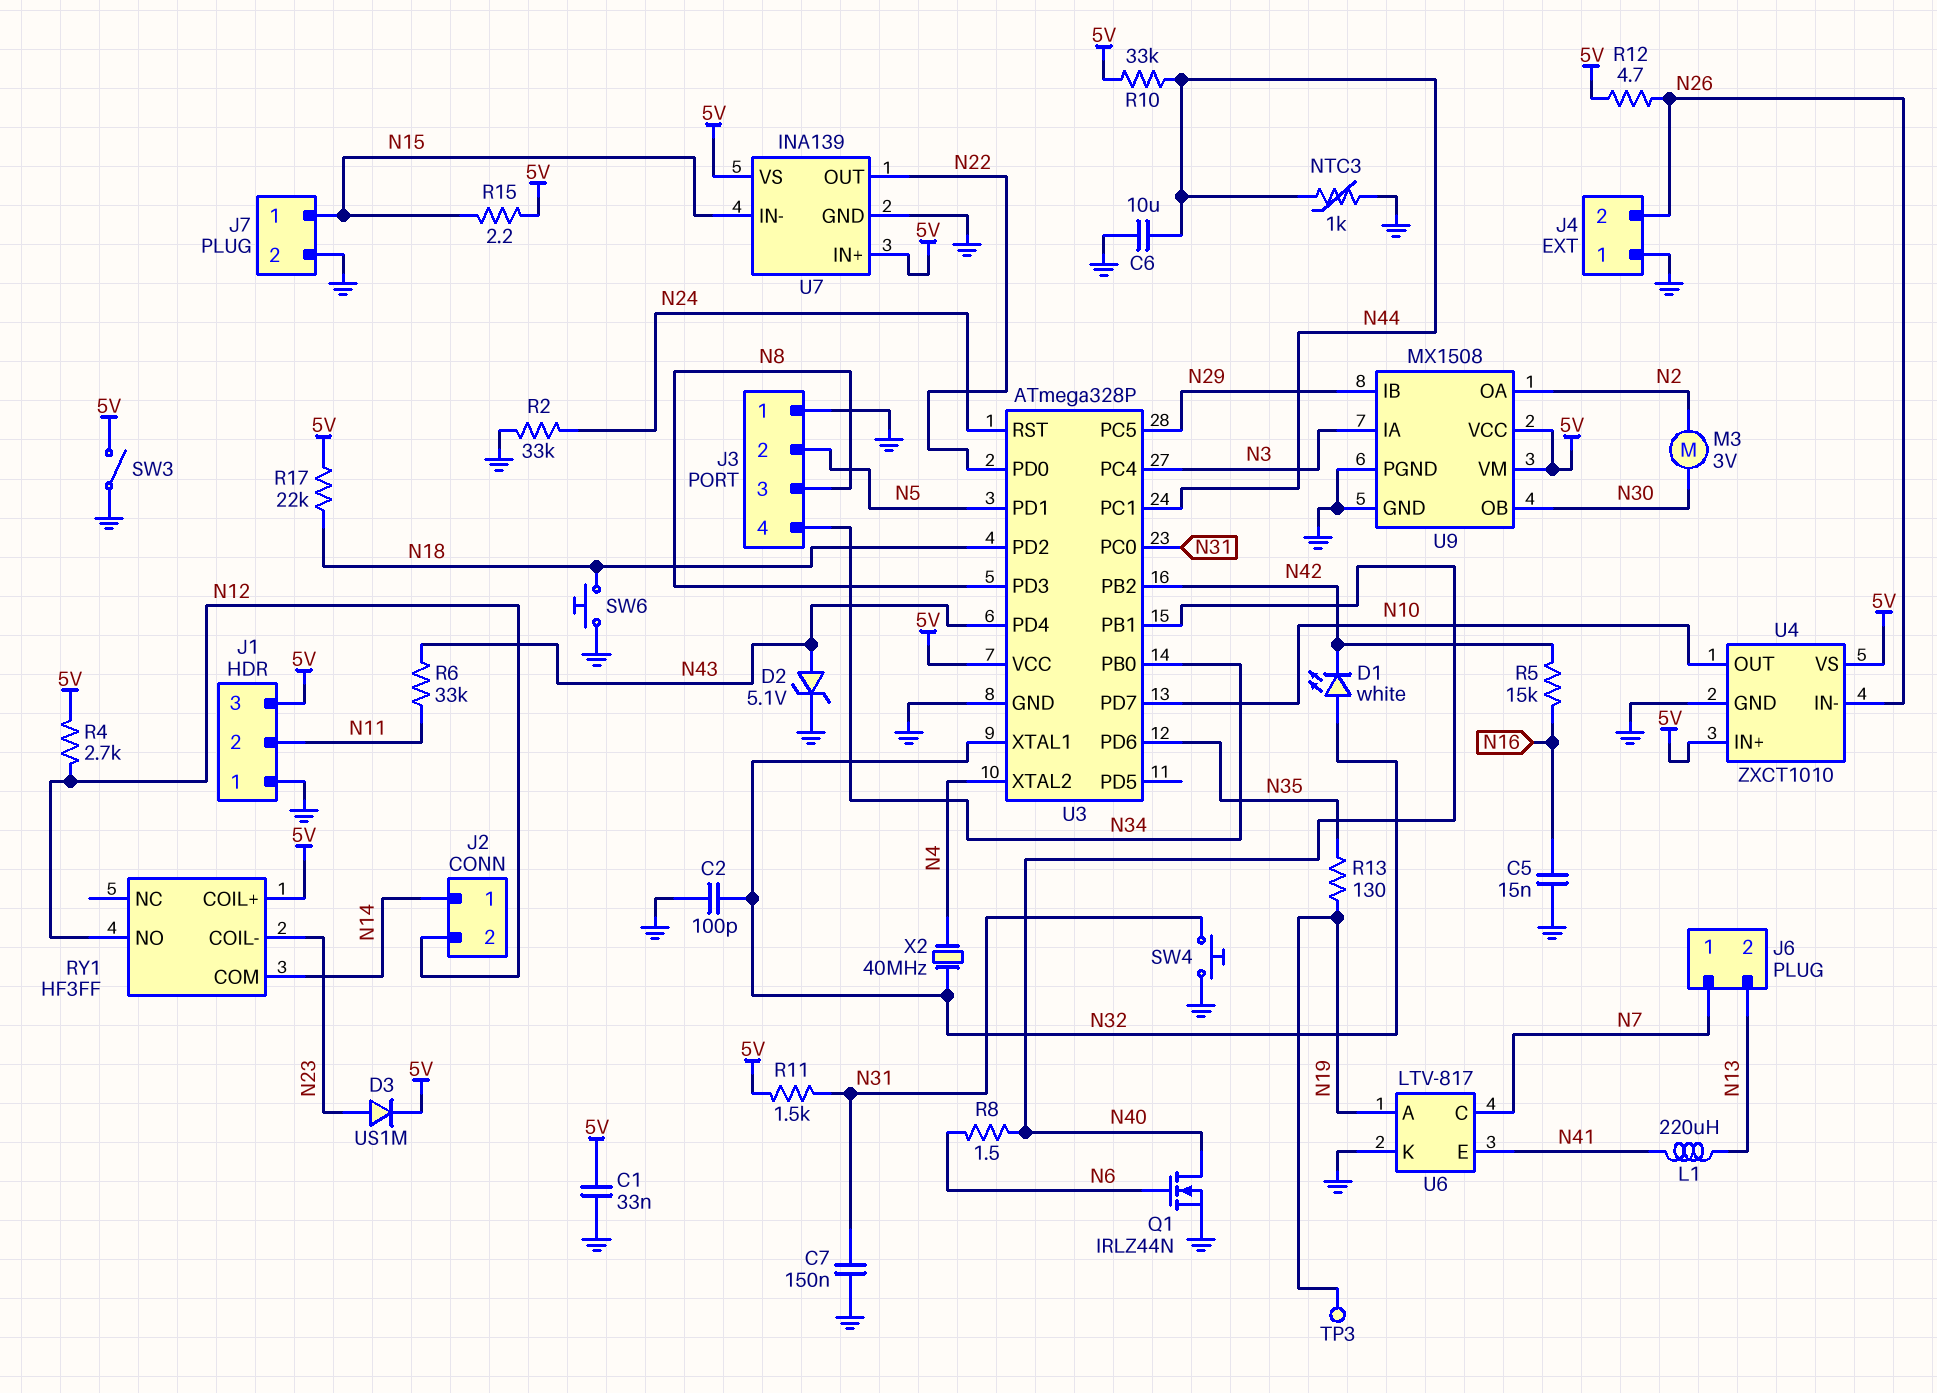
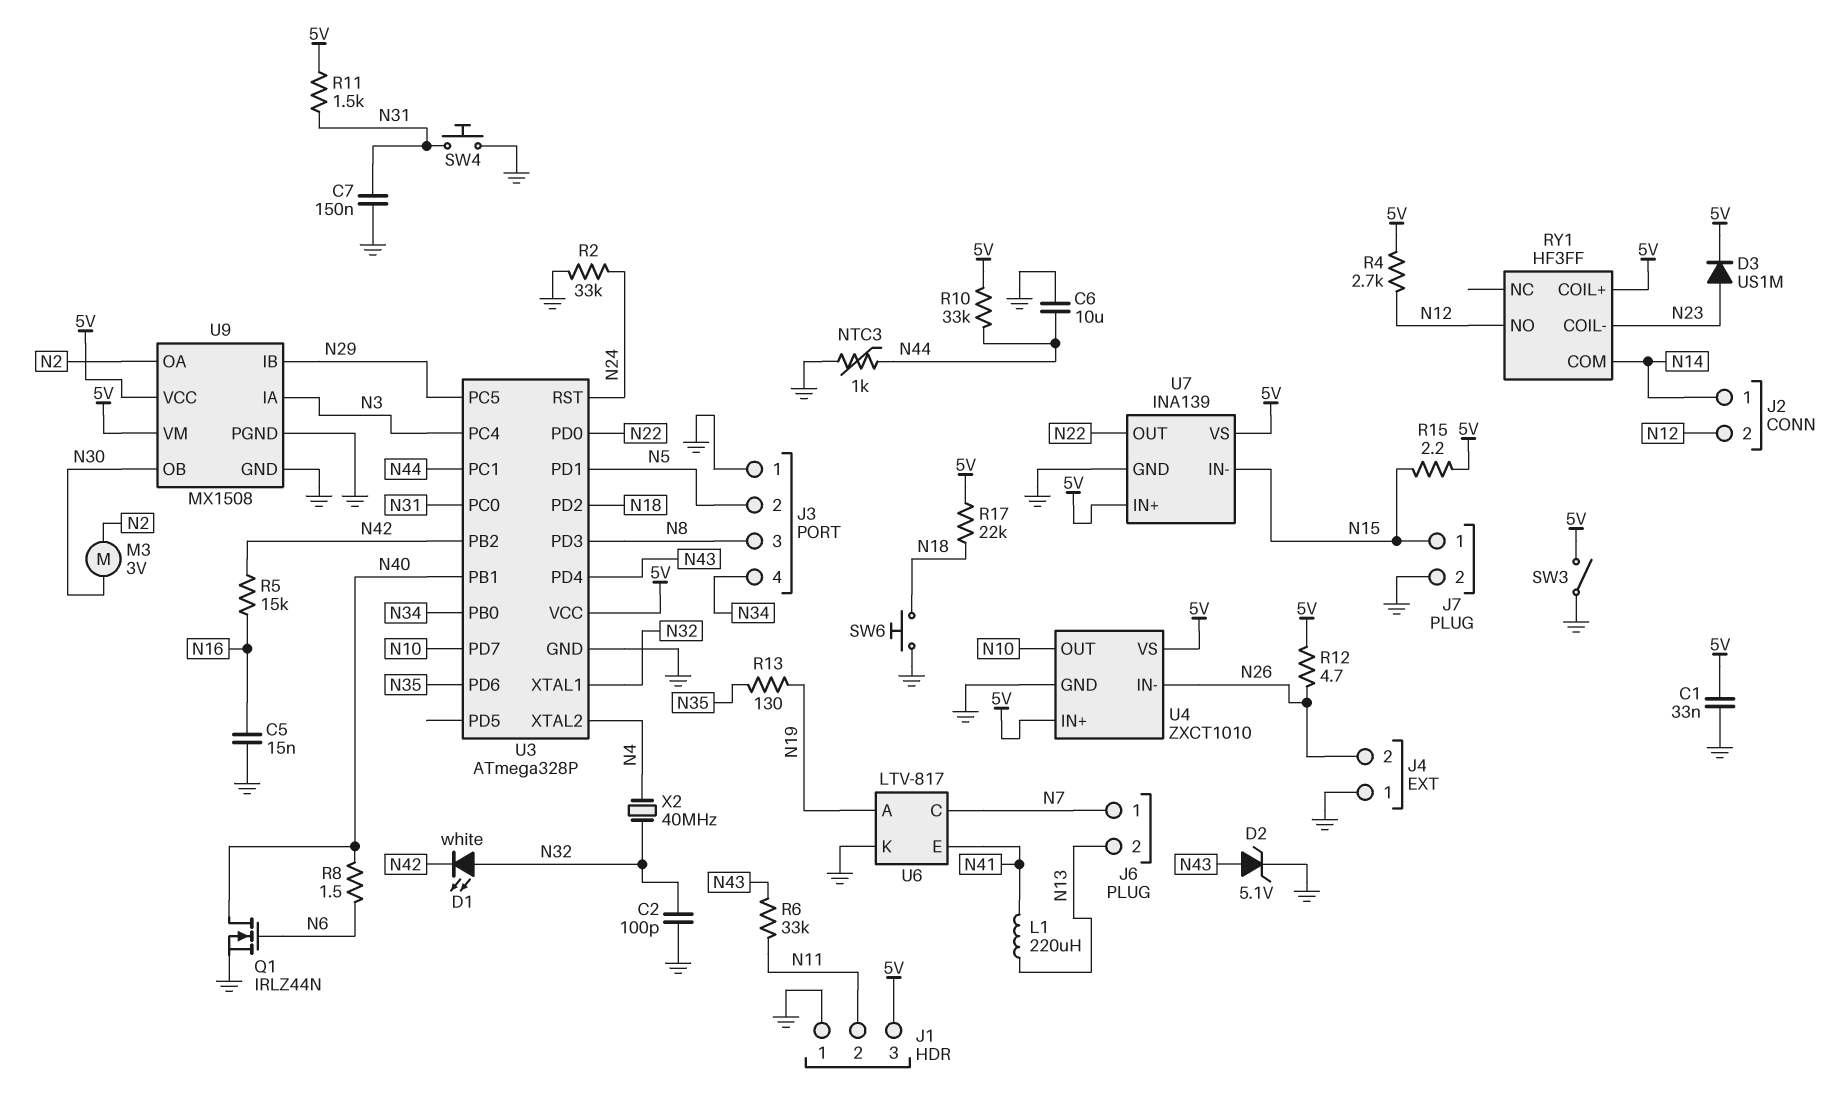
TP3: test point (N19) -> none

